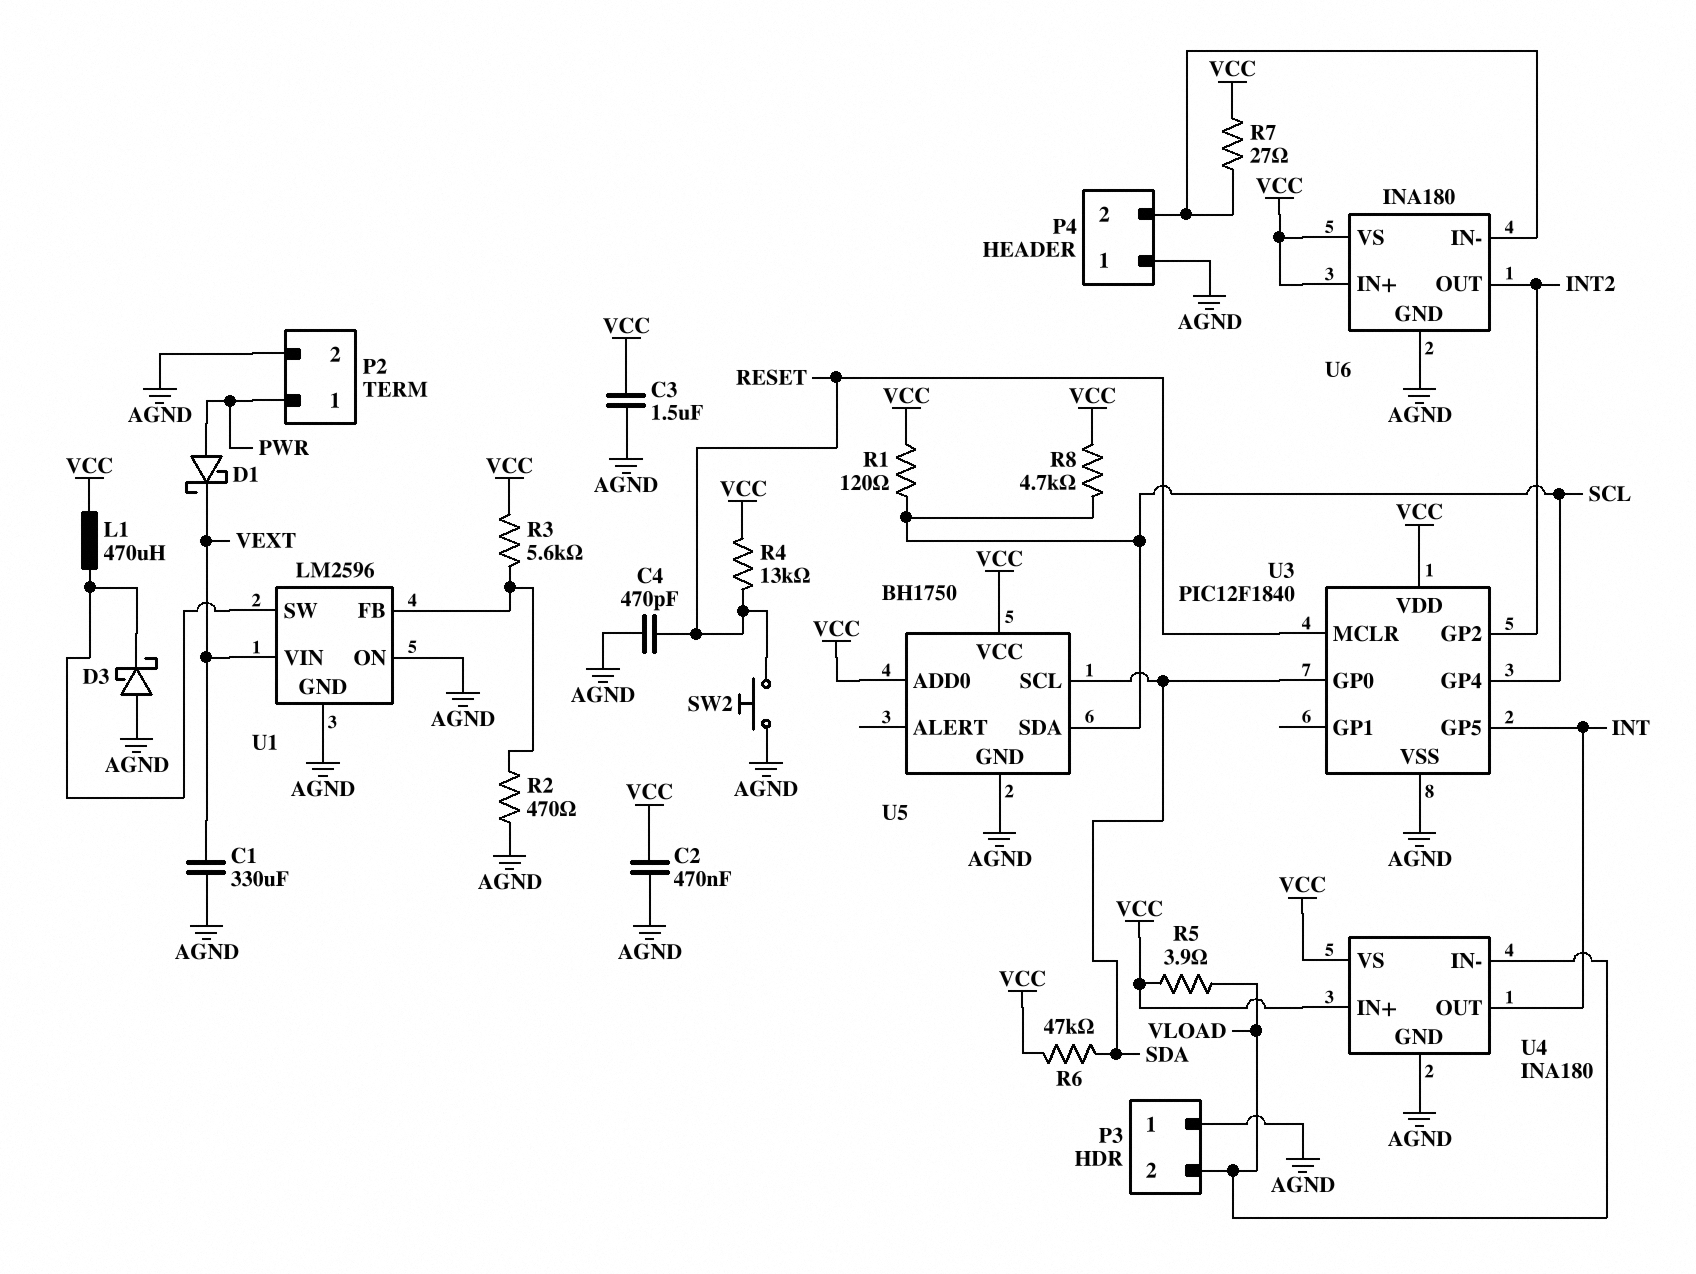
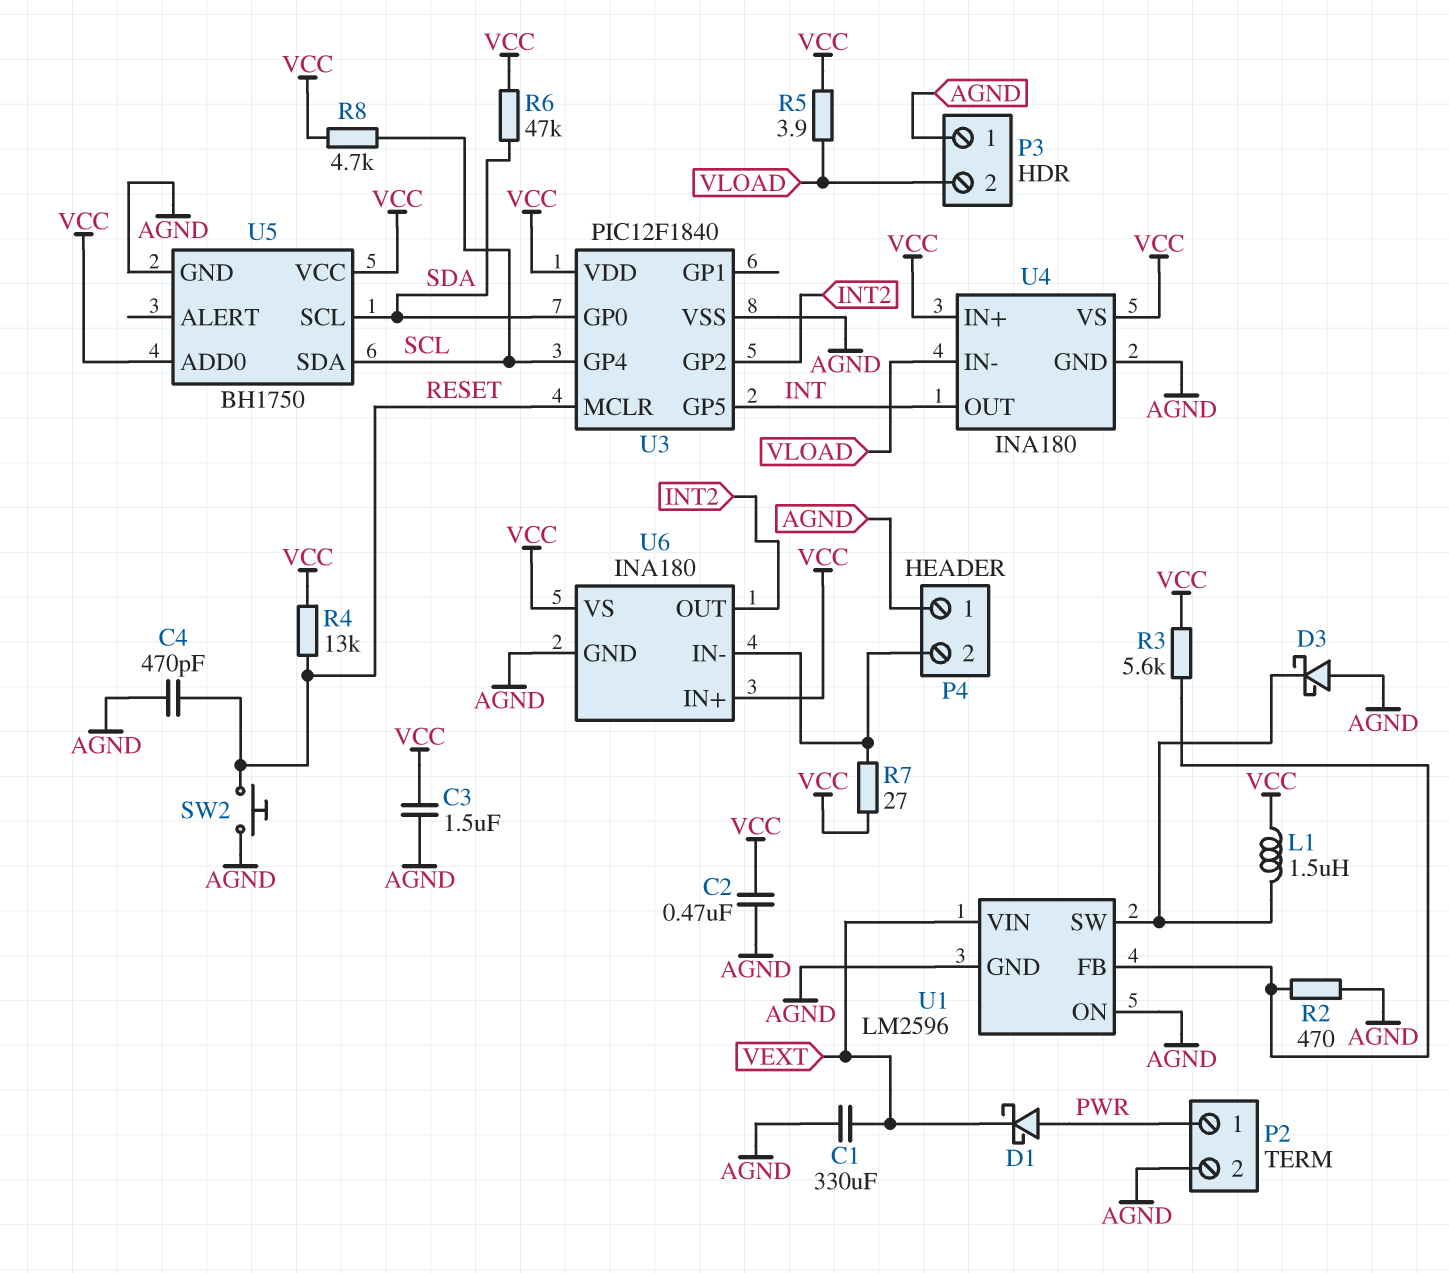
L1: 470uH (U1/SW, VCC) -> 1.5uH (U1/SW, VCC)
R1: 120 (SCL, VCC) -> none

